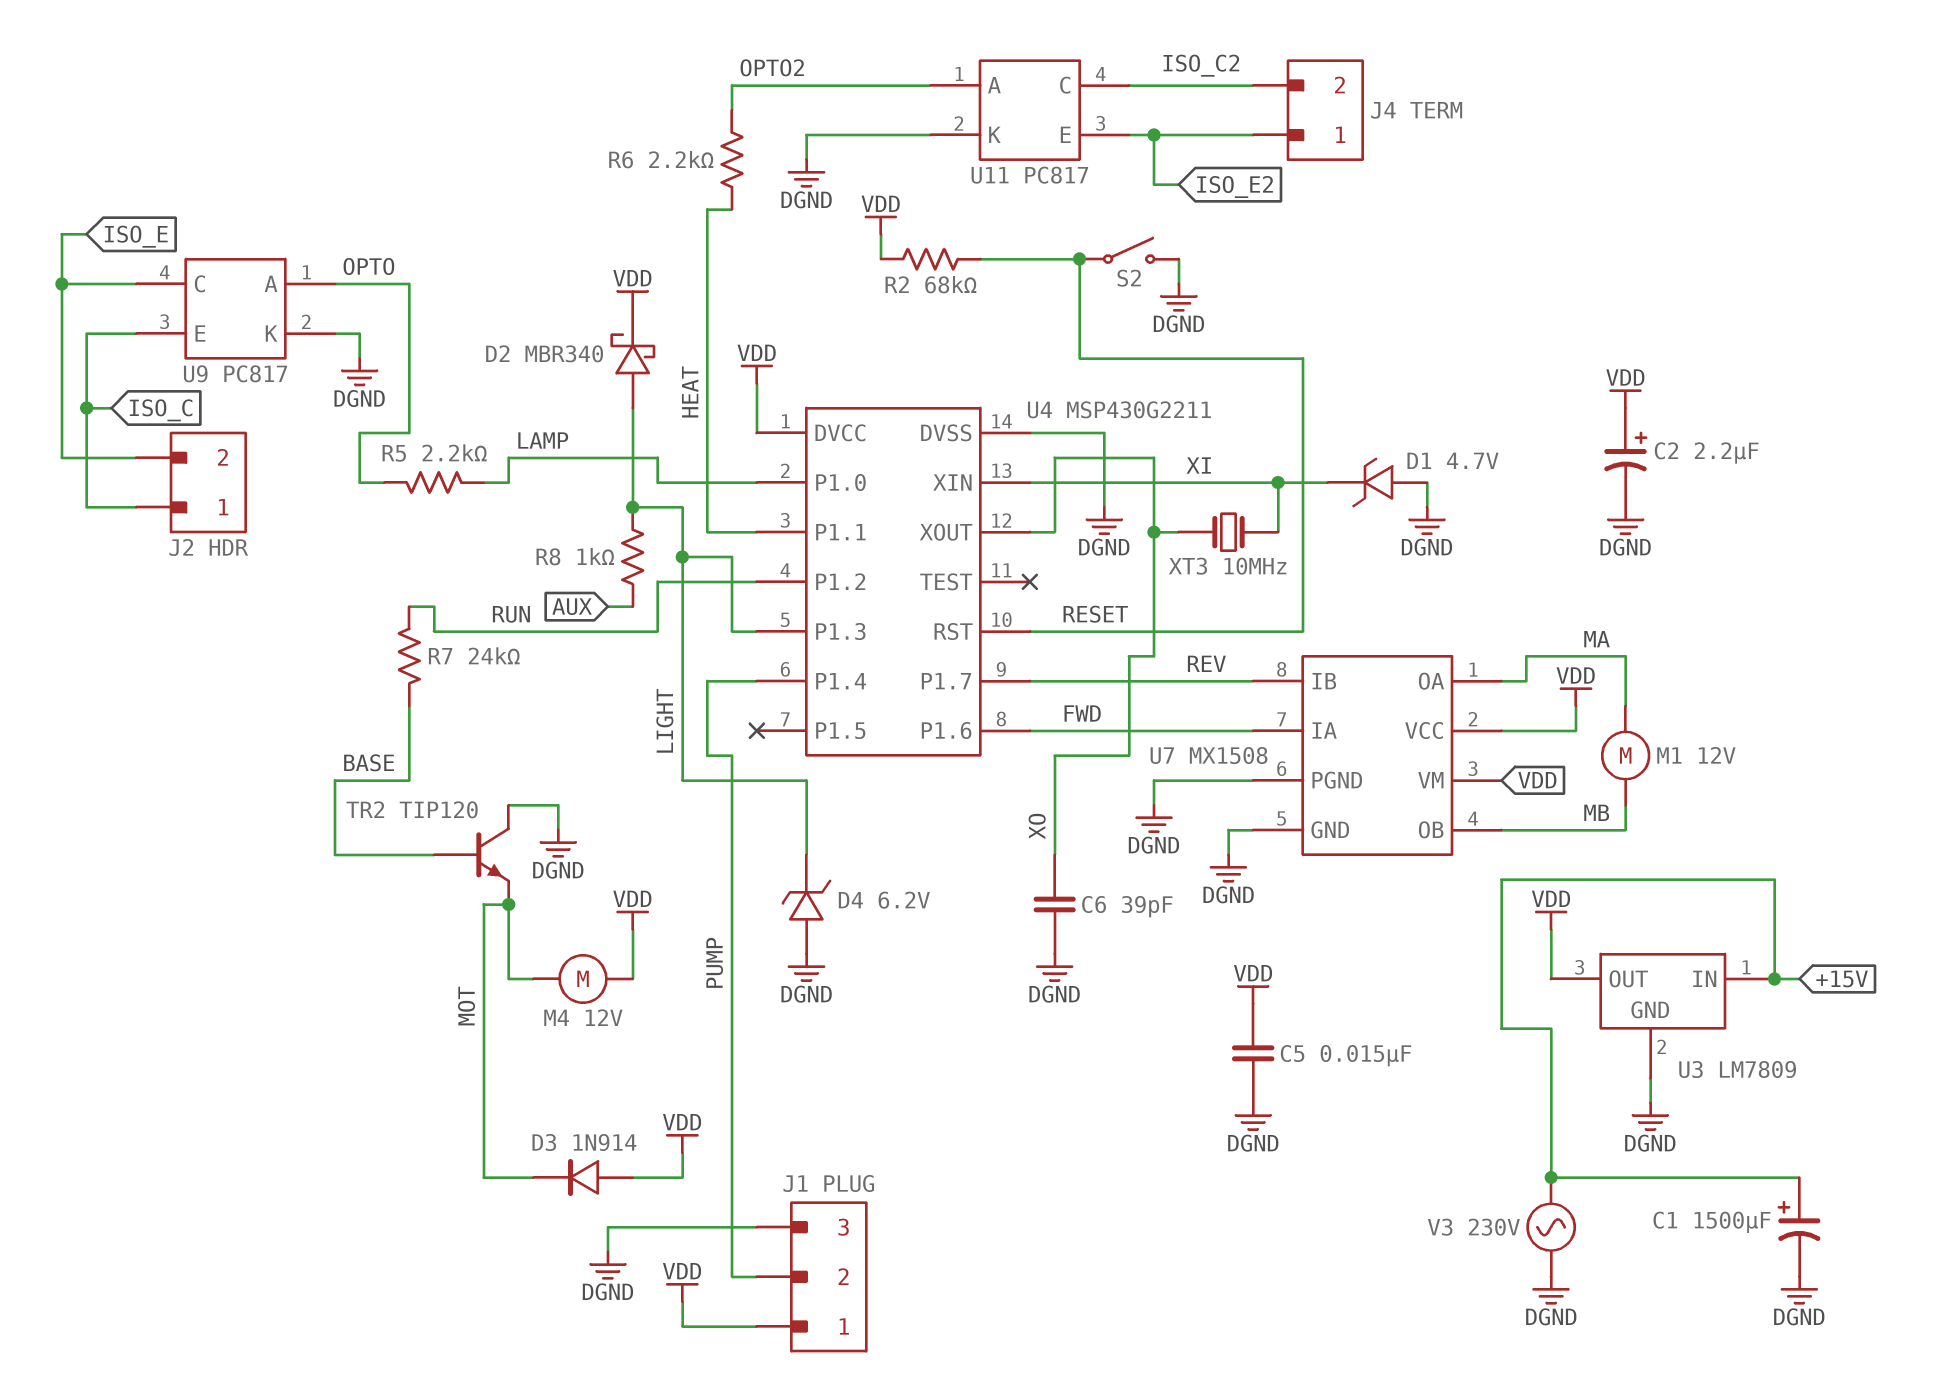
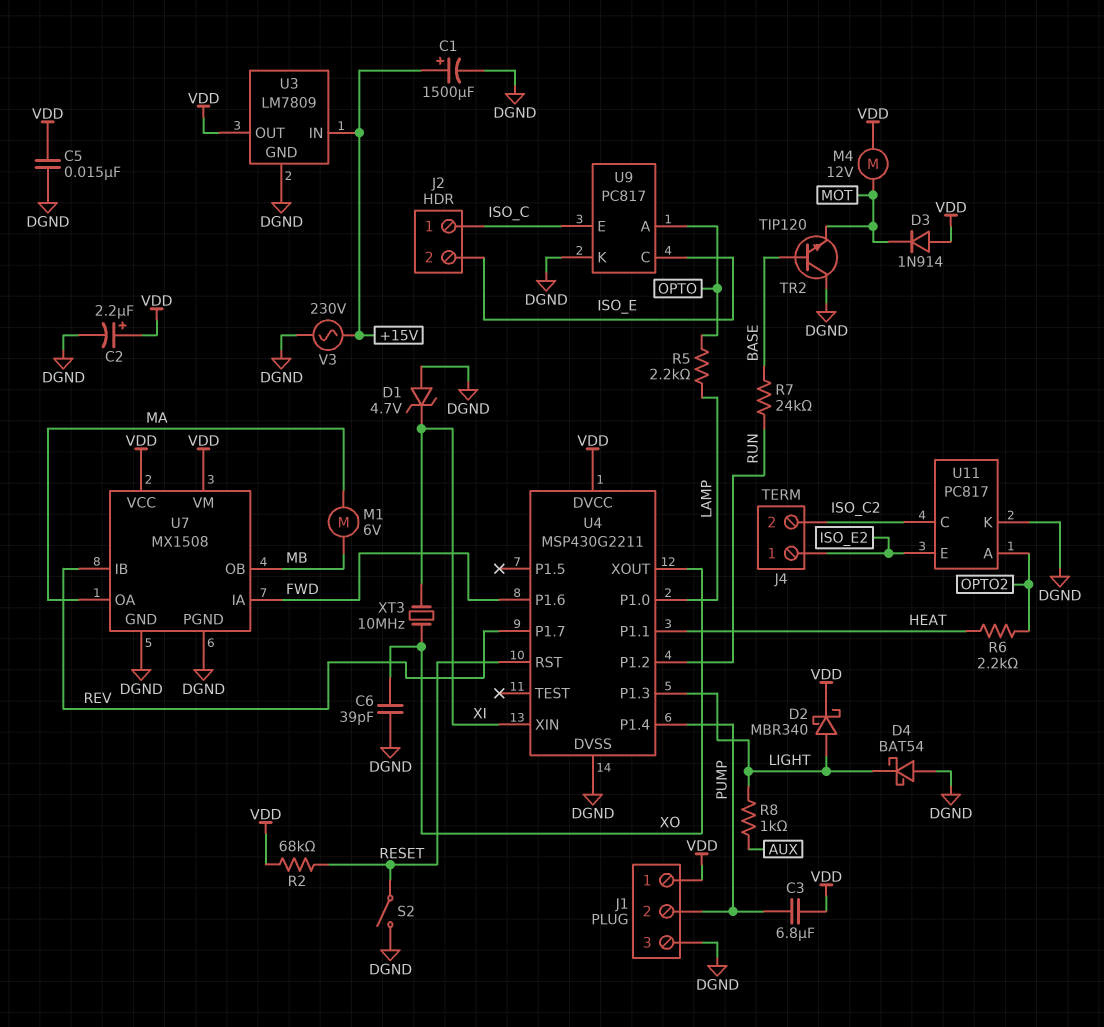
C3: none -> 6.8uF (PUMP, VDD)
D4: zener 6.2V (A DGND, K LIGHT) -> schottky BAT54 (A DGND, K LIGHT)
M1: motor 12V (MA, MB) -> motor 6V (MA, MB)

